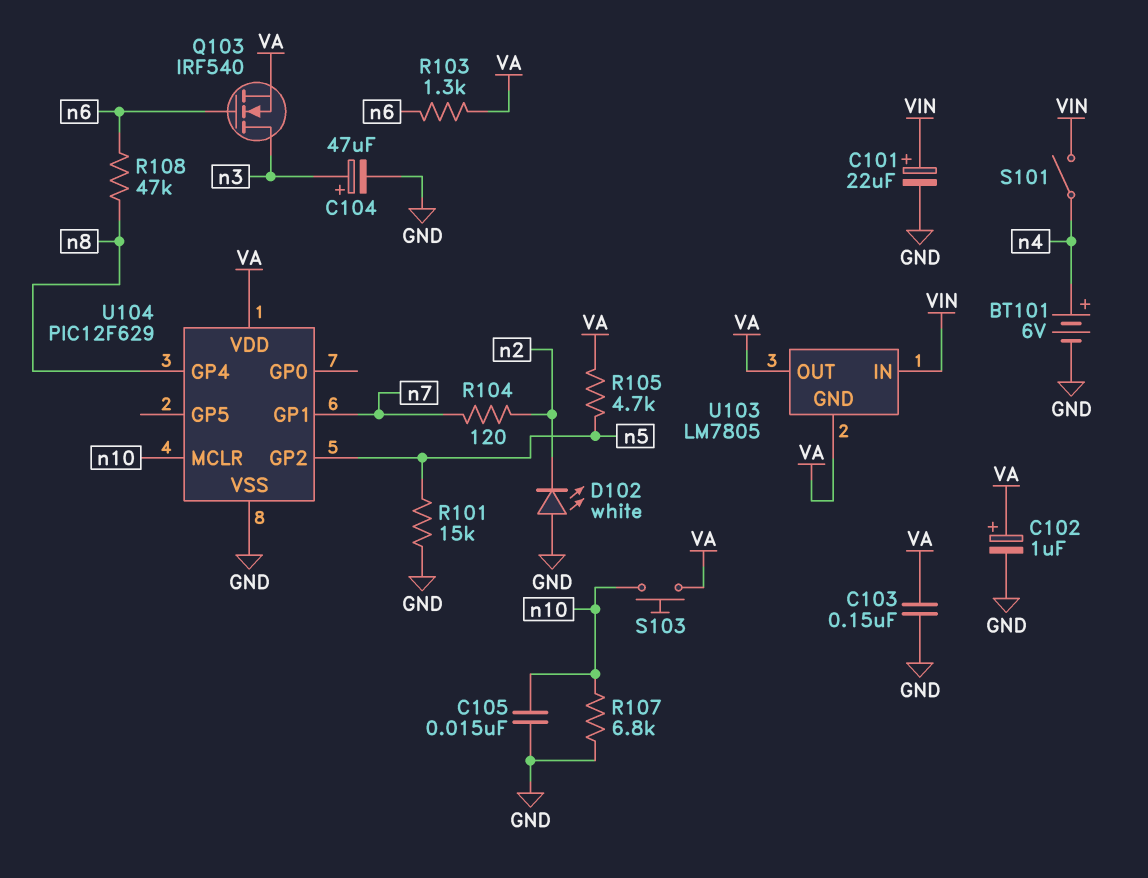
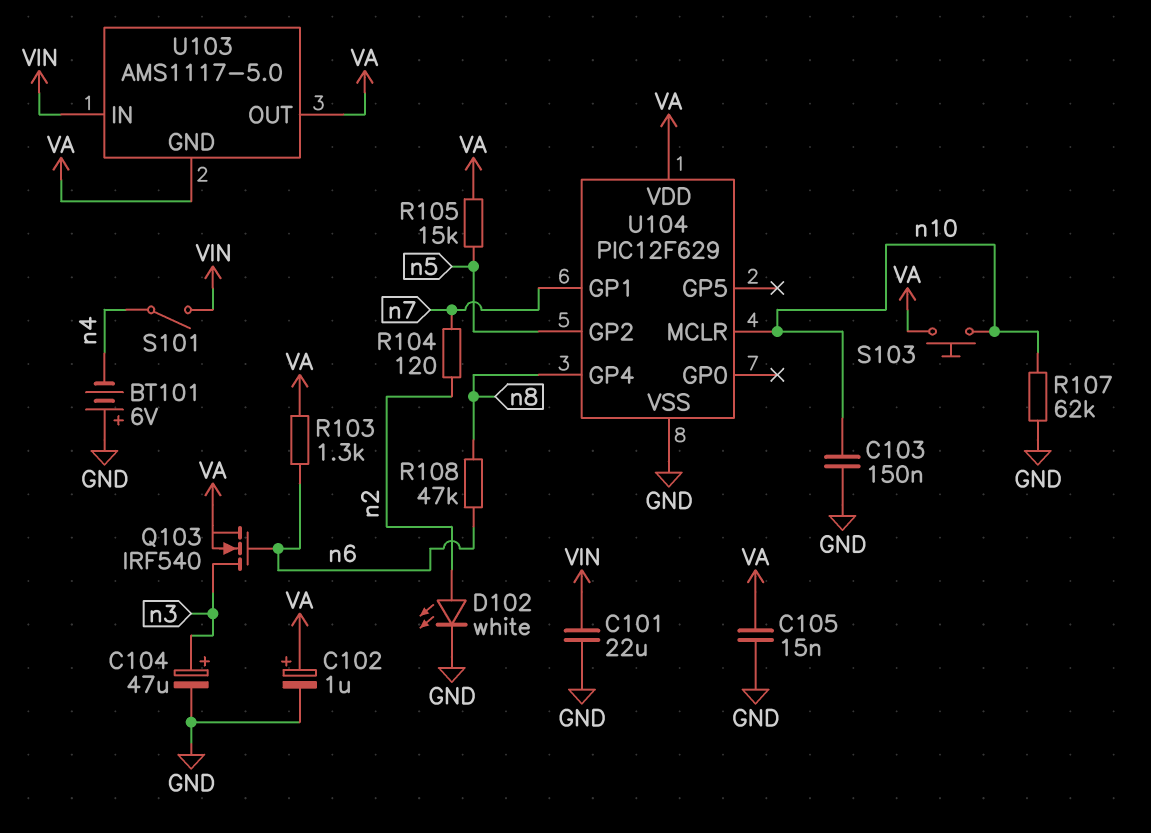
BT101: 6V (plus n4, minus GND) -> 6V (plus GND, minus n4)
C101: 22uF (plus VIN, minus GND) -> 22uF (GND, VIN)
C103: 150nF (GND, VA) -> 150nF (GND, n10)
C105: 15nF (GND, n10) -> 15nF (GND, VA)
D102: LED white (A GND, K n2) -> LED white (A n2, K GND)
R101: 15k (GND, n5) -> none
R105: 4.7k (VA, n5) -> 15k (VA, n5)
R107: 6.8k (GND, n10) -> 62k (GND, n10)
U103: LM7805 -> AMS1117-5.0

